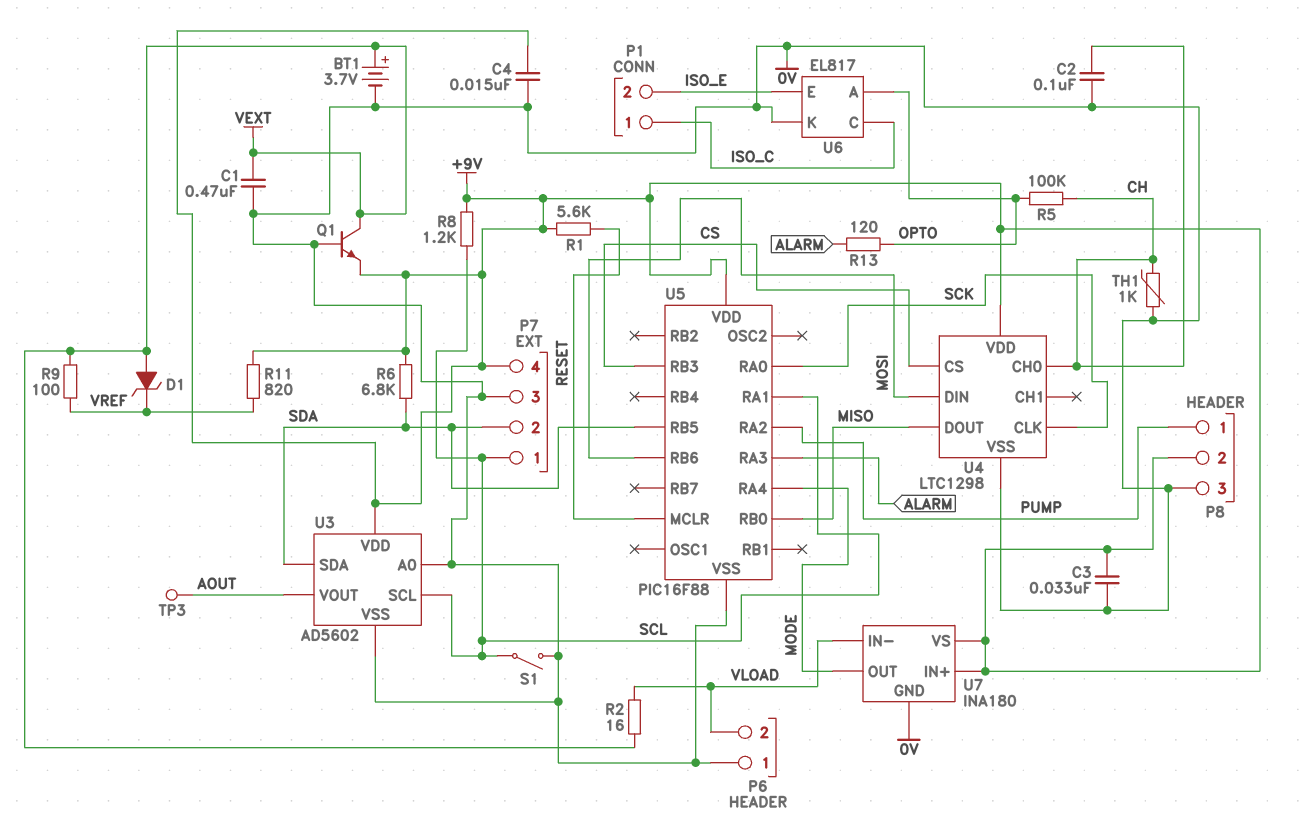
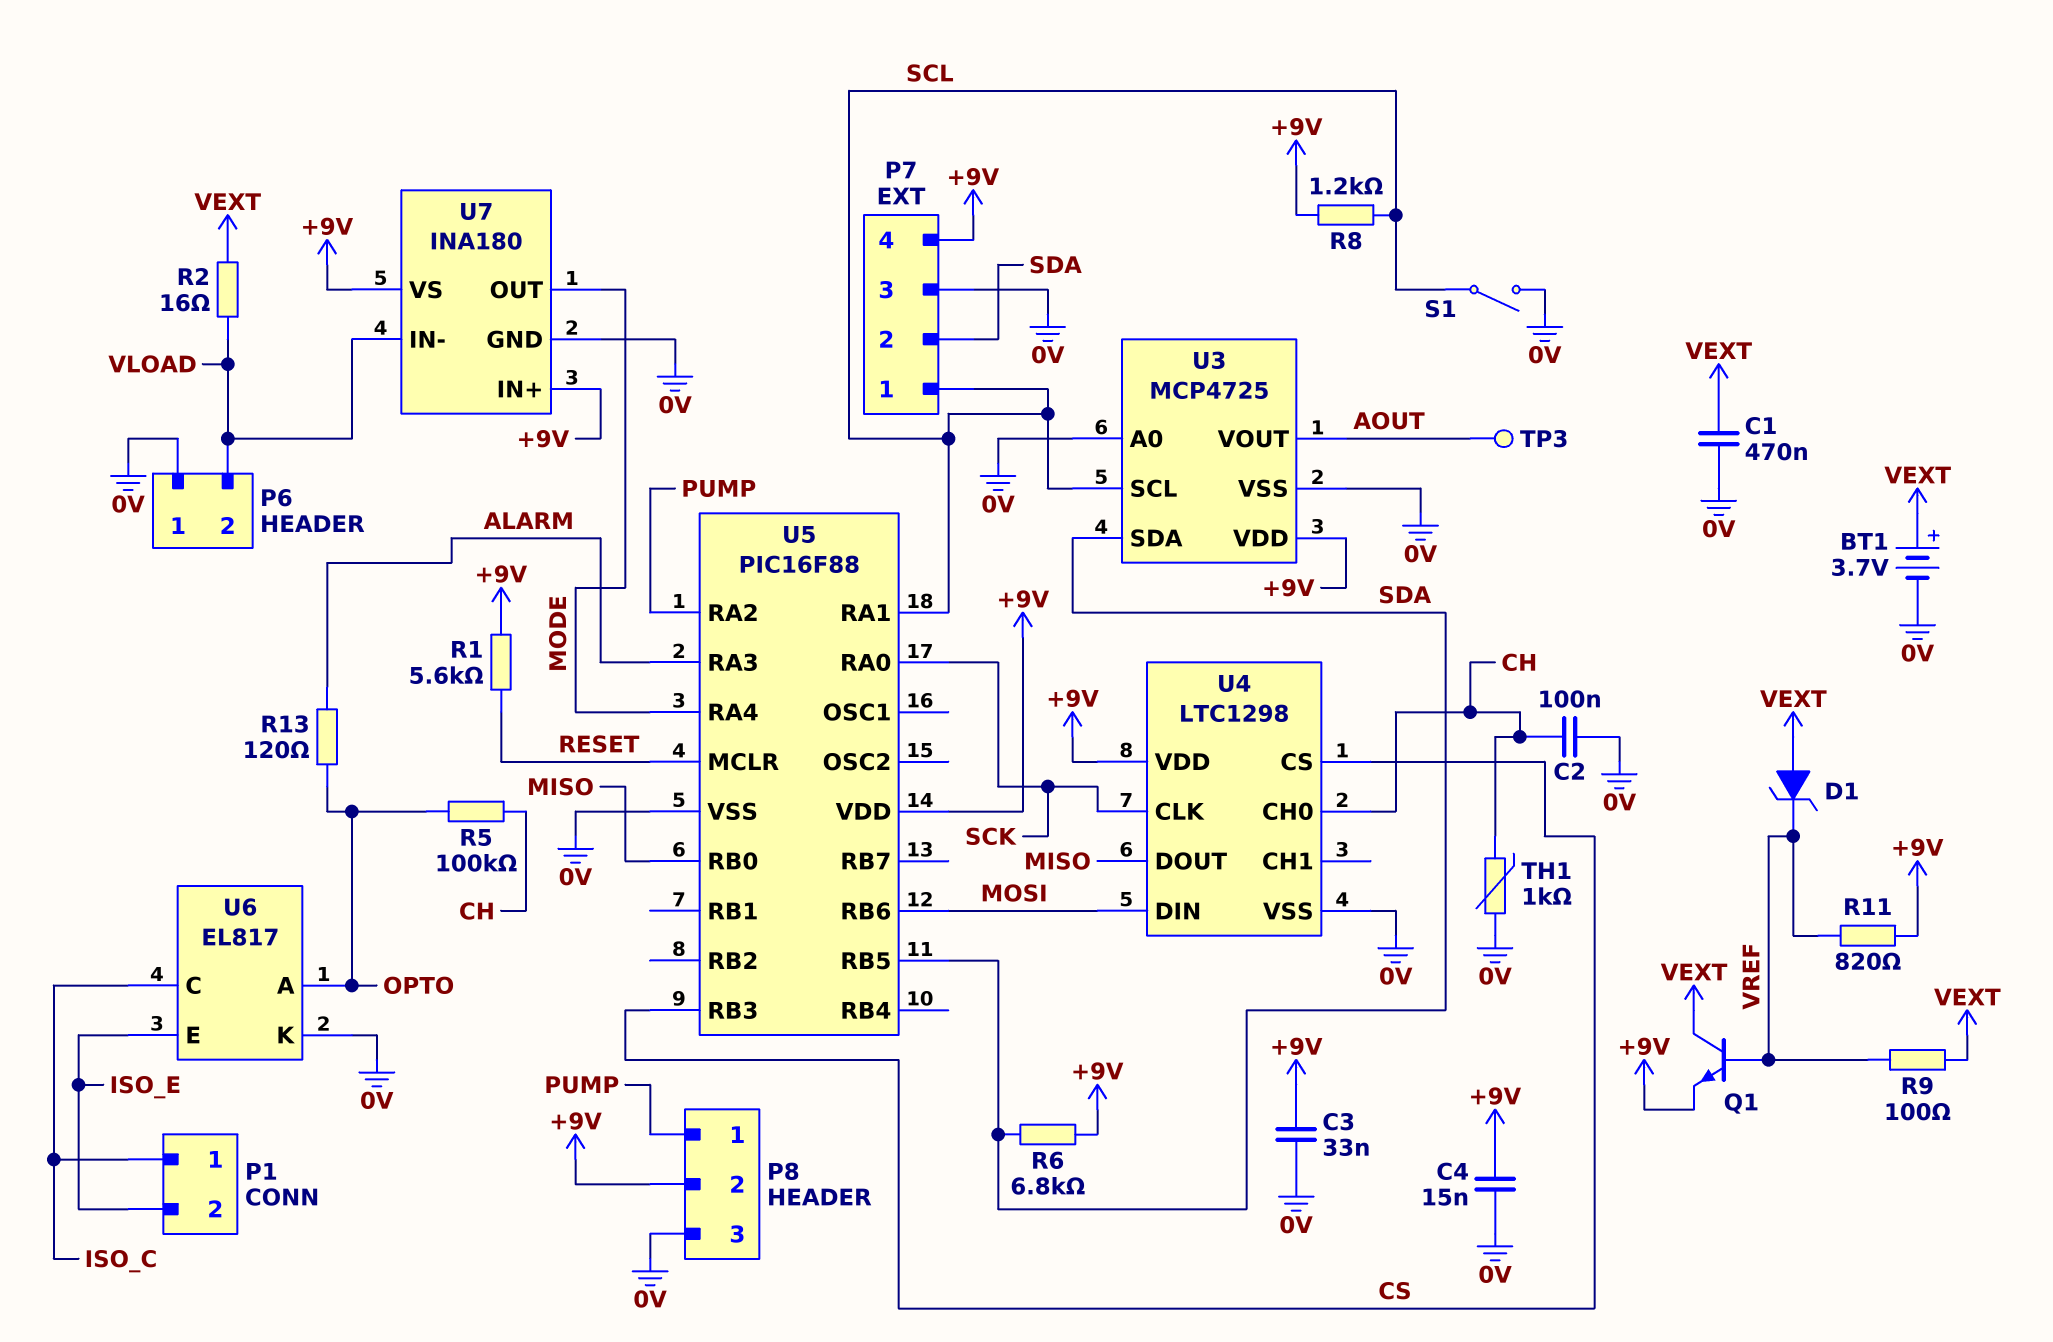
Q1: NPN (B 0V, C VEXT, E +9V) -> NPN (B VREF, C VEXT, E +9V)
U3: AD5602 -> MCP4725

